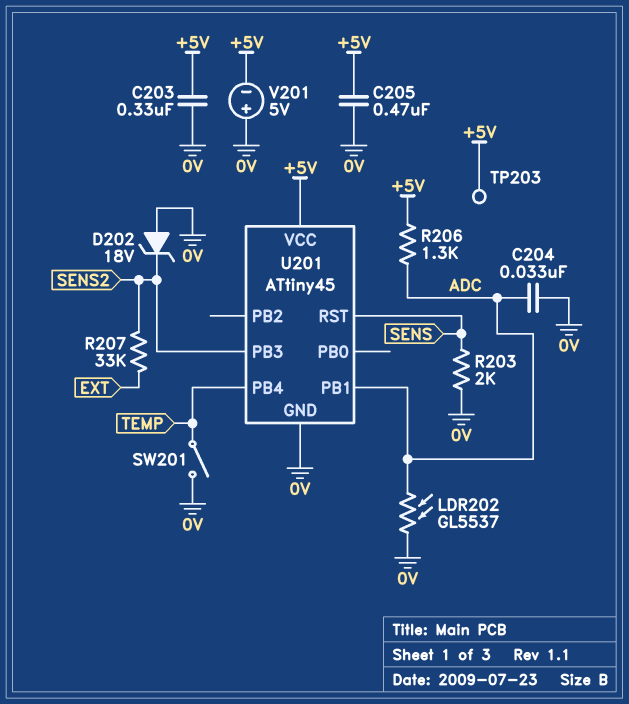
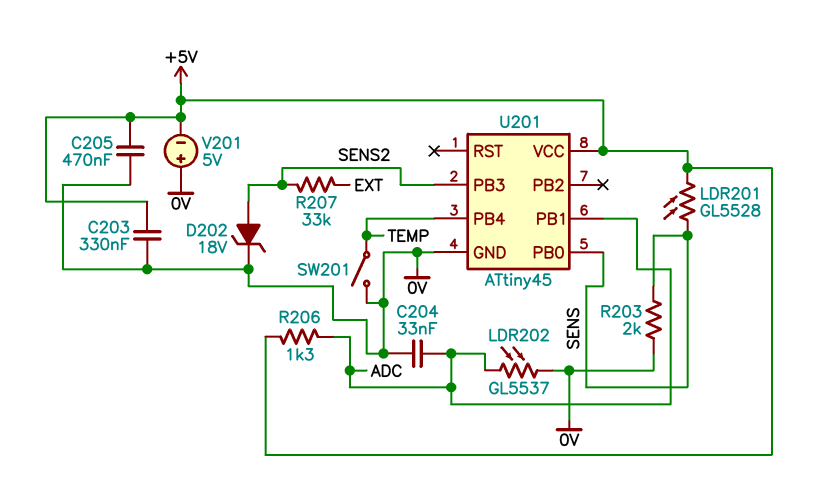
D202: zener 18V (A 0V, K SENS2) -> zener 18V (A SENS2, K 0V)
LDR201: none -> GL5528 (+5V, SENS)
TP203: test point (+5V) -> none
U201 pin PB0: none -> SENS
U201 pin RST: SENS -> none

